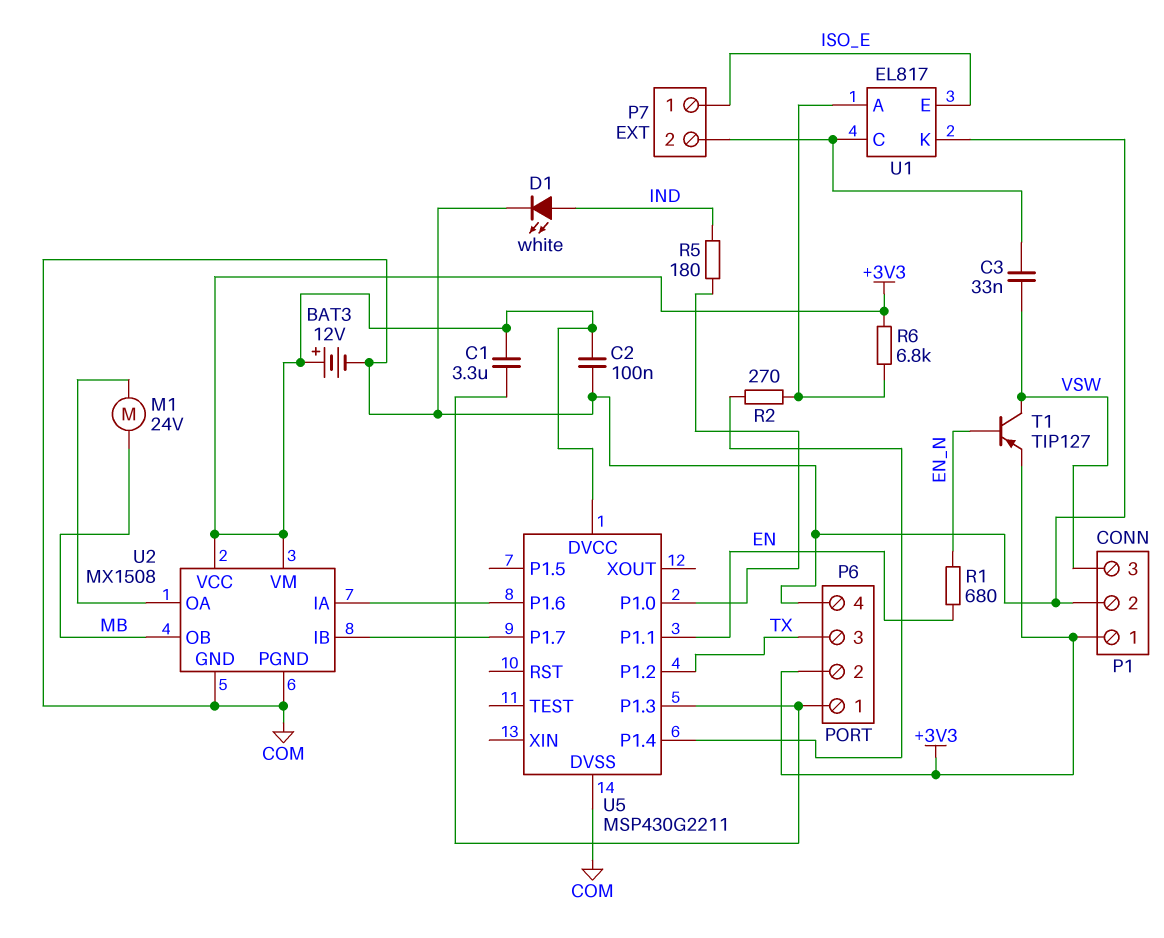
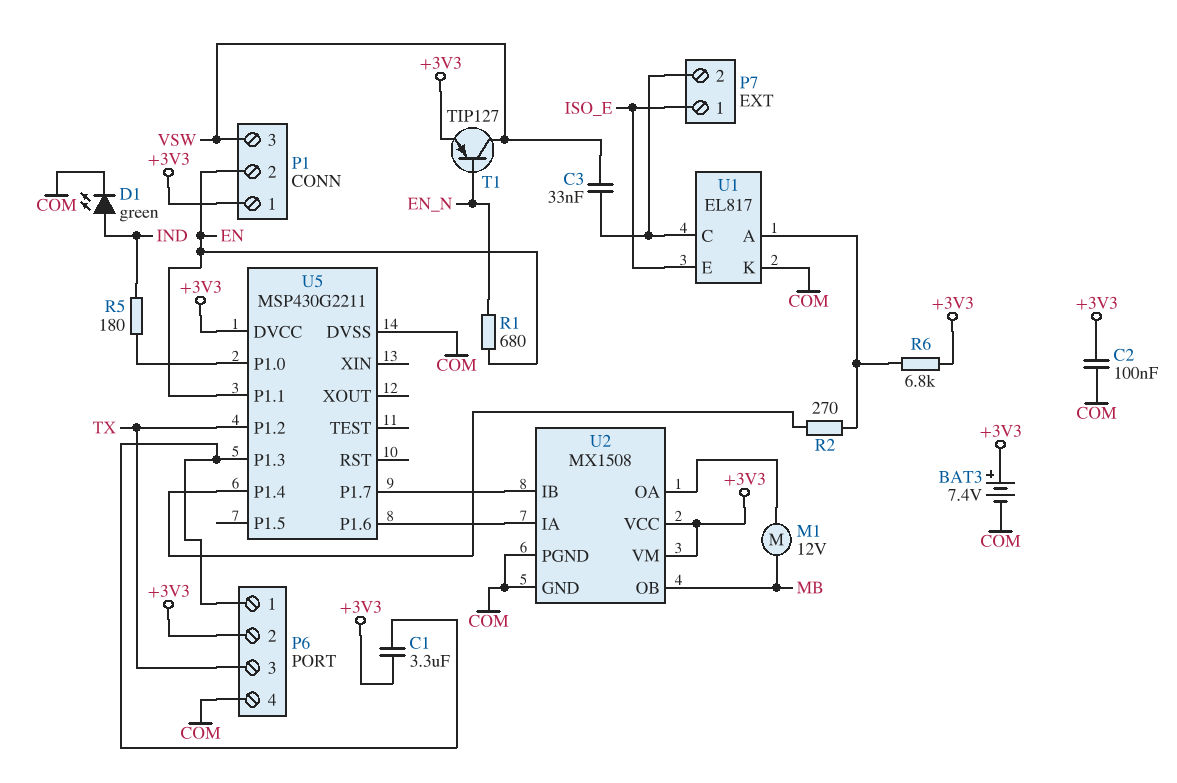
BAT3: 12V (plus +3V3, minus COM) -> 7.4V (plus +3V3, minus COM)
D1: LED white (A IND, K COM) -> LED green (A IND, K COM)
M1: motor 24V (MB, U2/OA) -> motor 12V (MB, U2/OA)
P1 pin 2: COM -> EN

